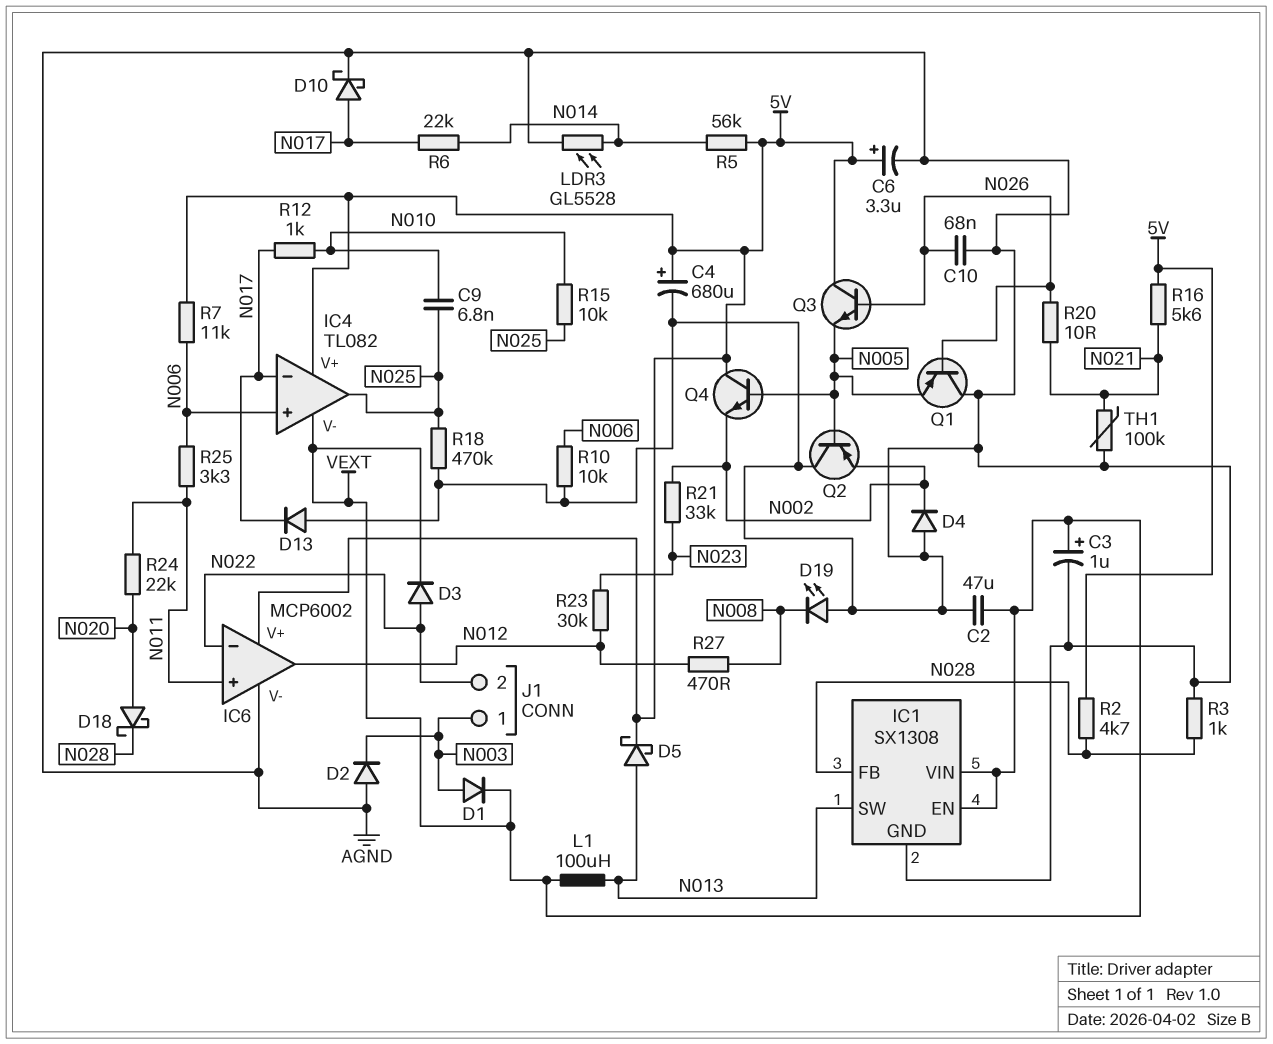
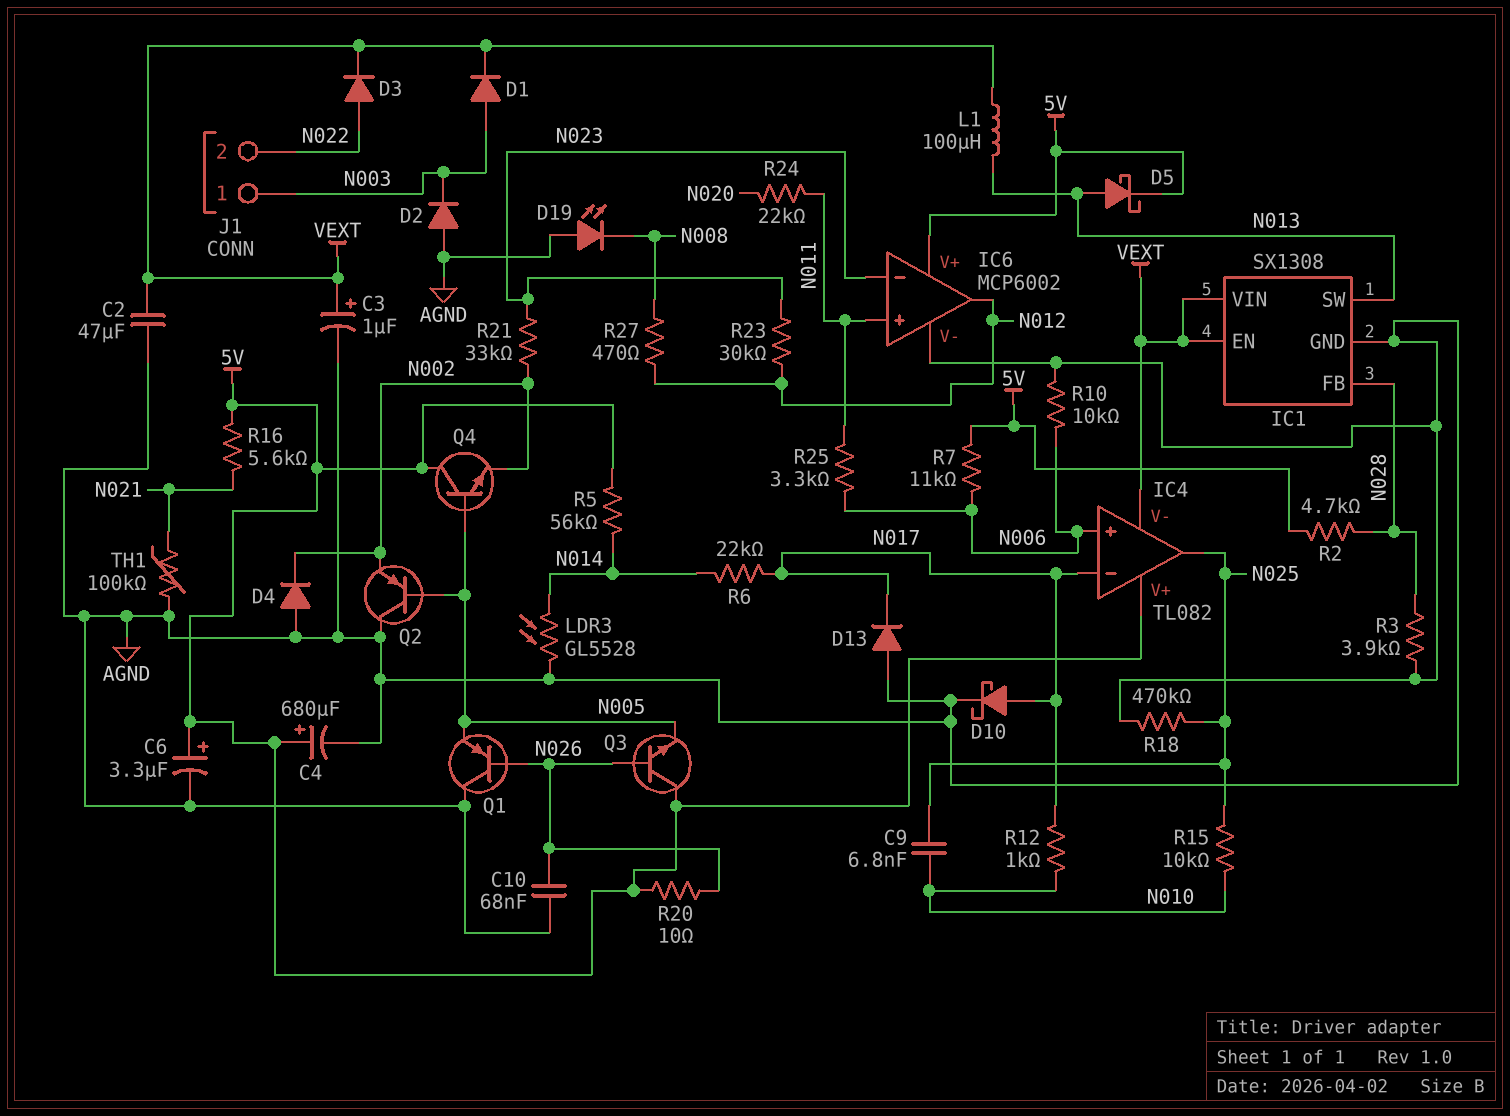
D18: schottky (A N020, K N028) -> none
IC6 pin in-: N022 -> N023
R3: 1k (AGND, N028) -> 3.9k (AGND, N028)
R20: 10 (N021, N026) -> 10 (5V, N026)

